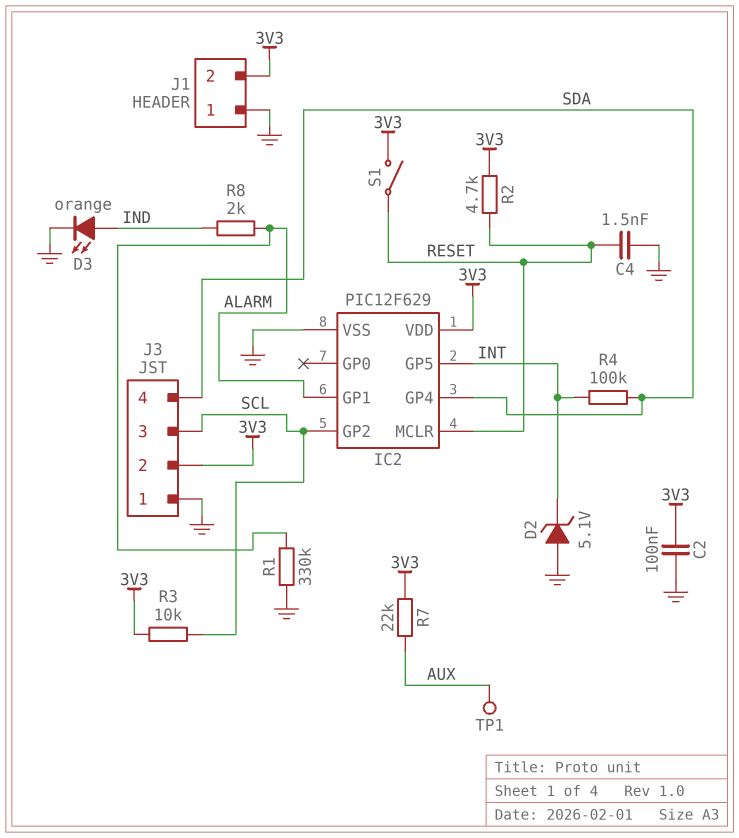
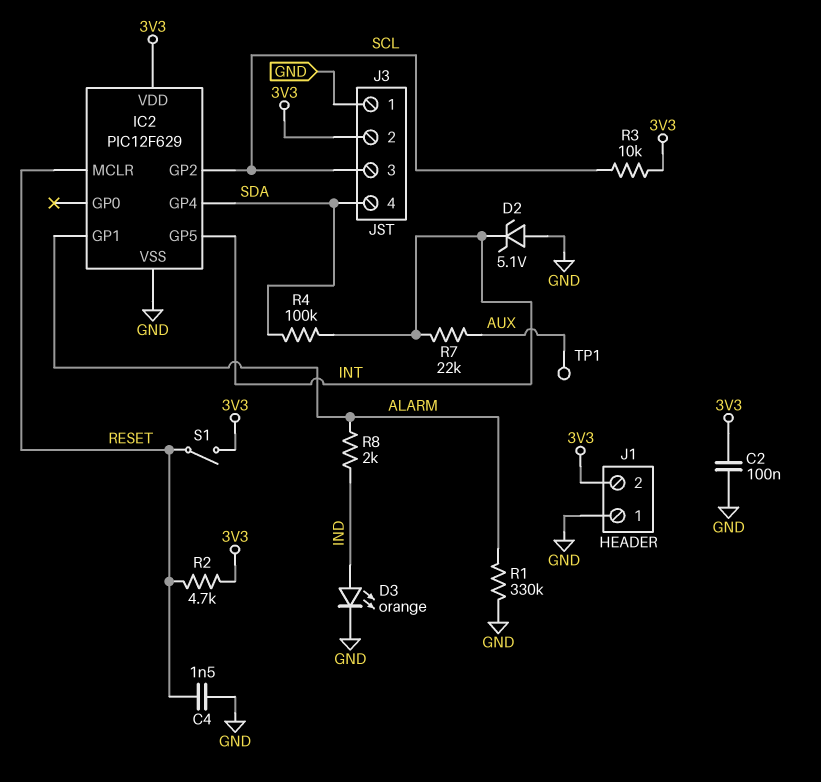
R7: 22k (3V3, AUX) -> 22k (AUX, INT)

